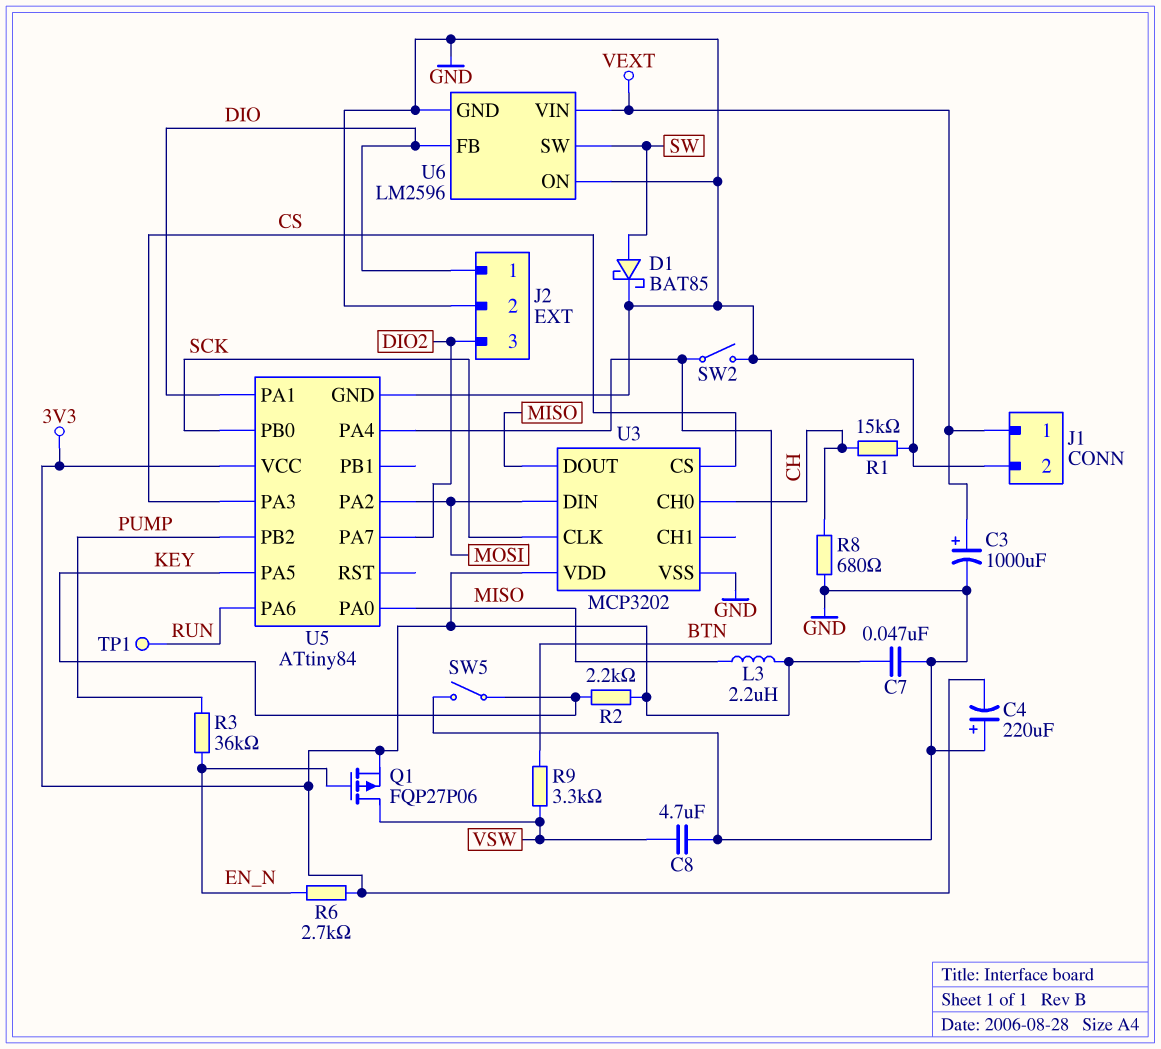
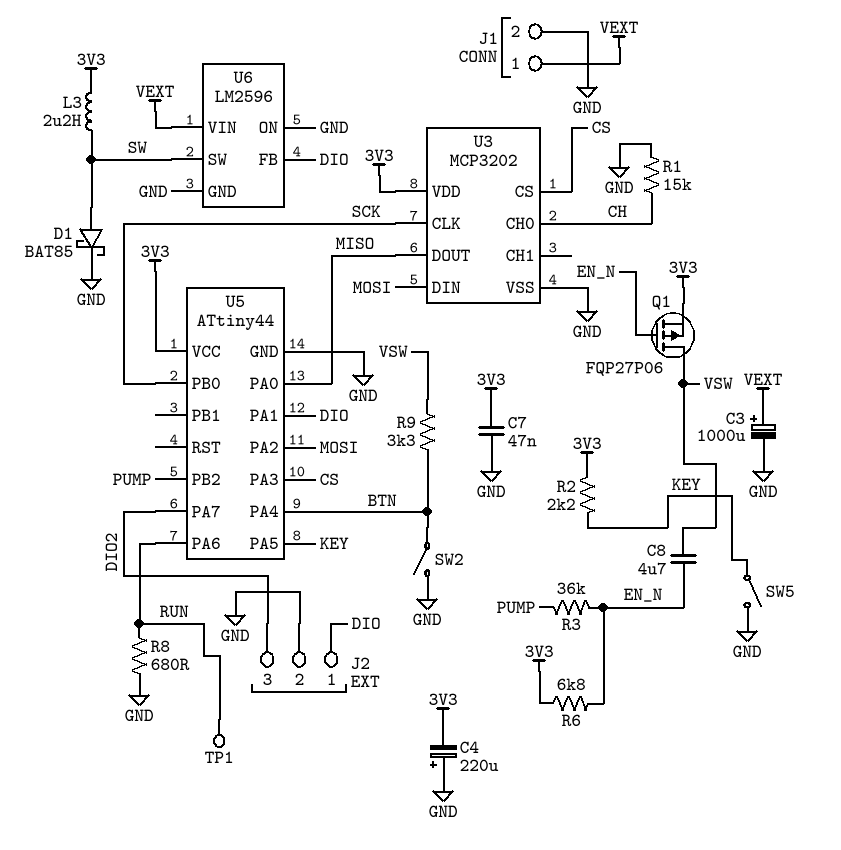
C8: 4.7uF (GND, VSW) -> 4.7uF (EN_N, VSW)
L3: 2.2uH (3V3, MISO) -> 2.2uH (3V3, SW)
R6: 2.7k (3V3, EN_N) -> 6.8k (3V3, EN_N)
R8: 680 (CH, GND) -> 680 (GND, RUN)
U5: ATtiny84 -> ATtiny44

